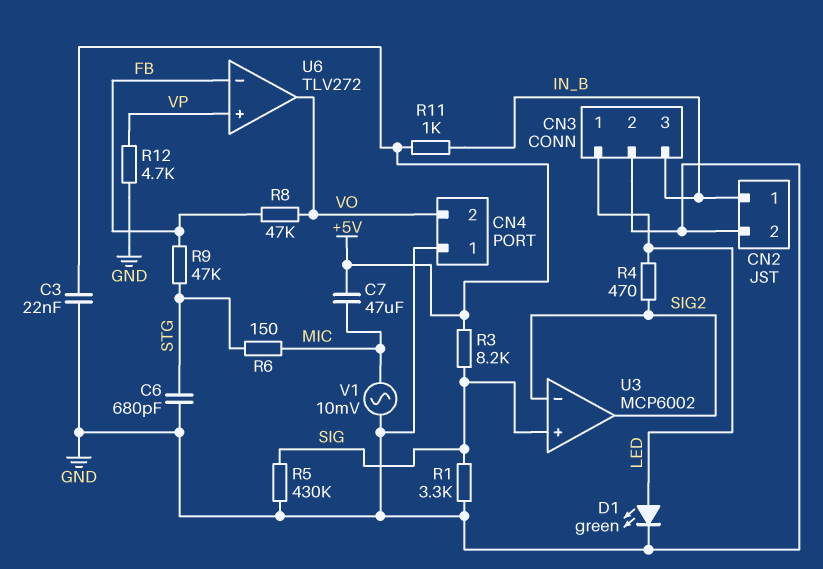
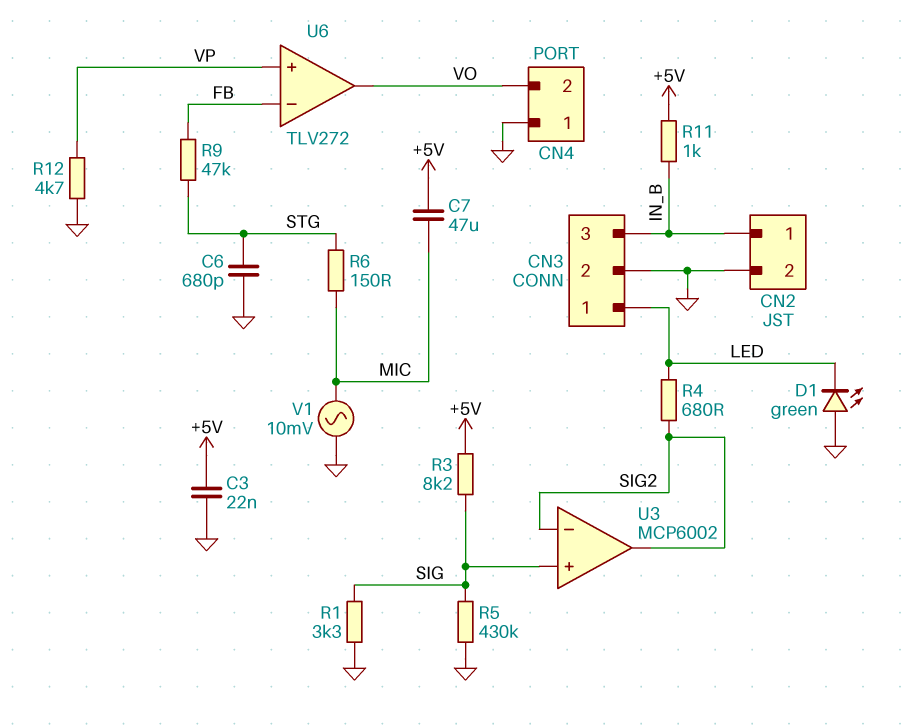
D1: LED green (A LED, K GND) -> LED green (A GND, K LED)
R4: 470 (LED, SIG2) -> 680 (LED, SIG2)
R8: 47k (FB, VO) -> none

